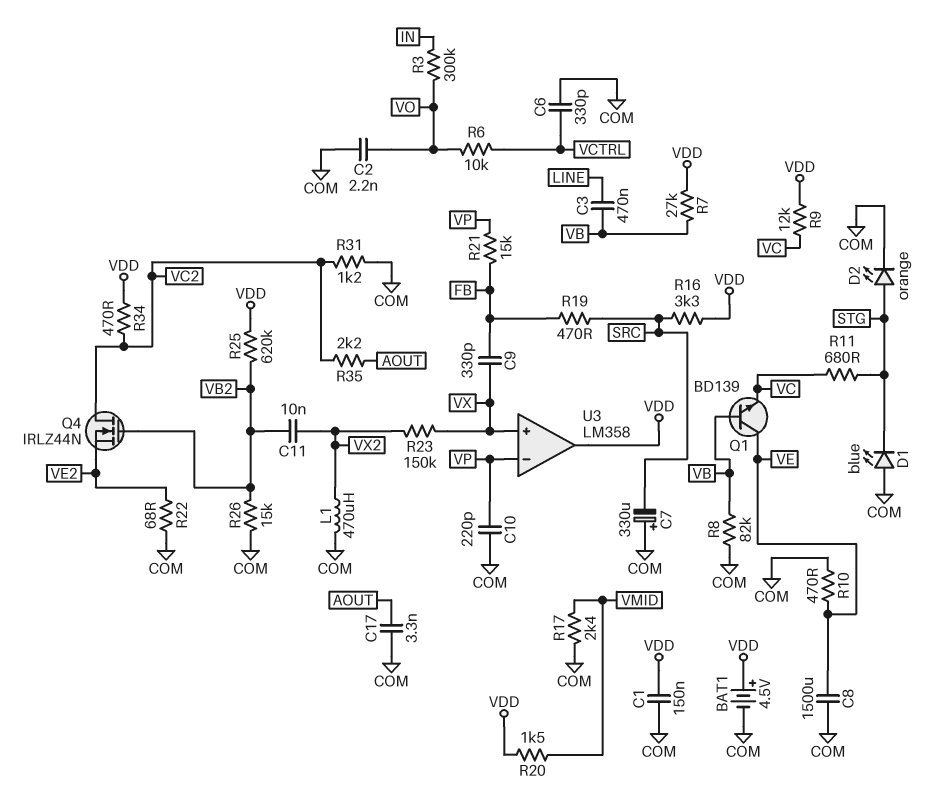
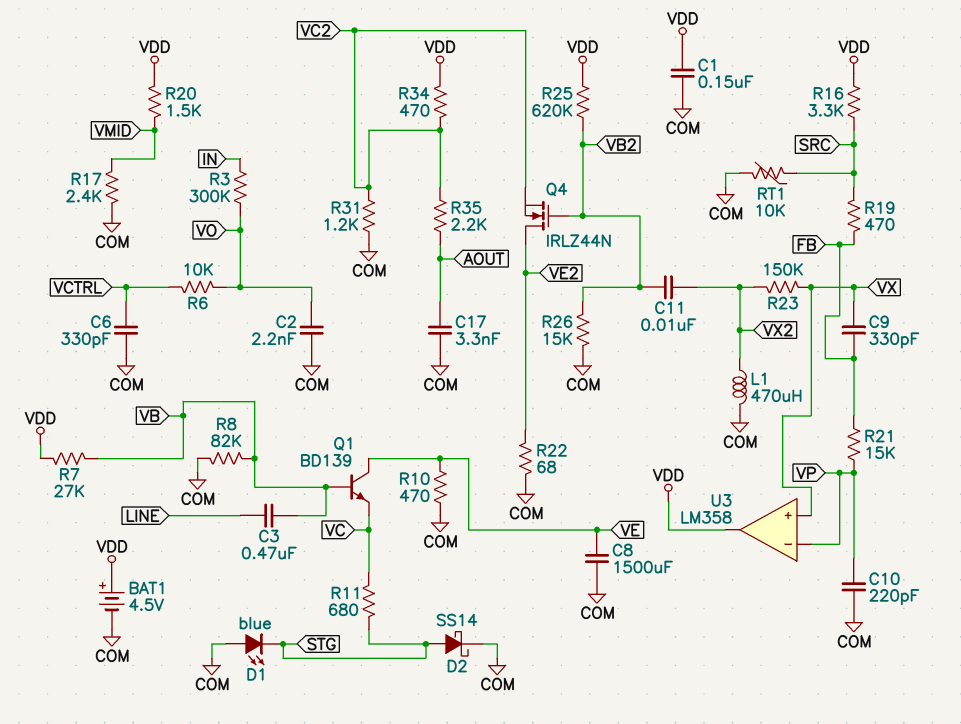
C7: 330uF (plus COM, minus SRC) -> none
D2: LED orange (A STG, K COM) -> schottky SS14 (A STG, K COM)
Q4: NMOS IRLZ44N (G VB2, D VC2, S VE2) -> NMOS IRLZ44N (G VB2, D VE2, S VC2)
R9: 12k (VC, VDD) -> none
RT1: none -> 10k (COM, SRC)

